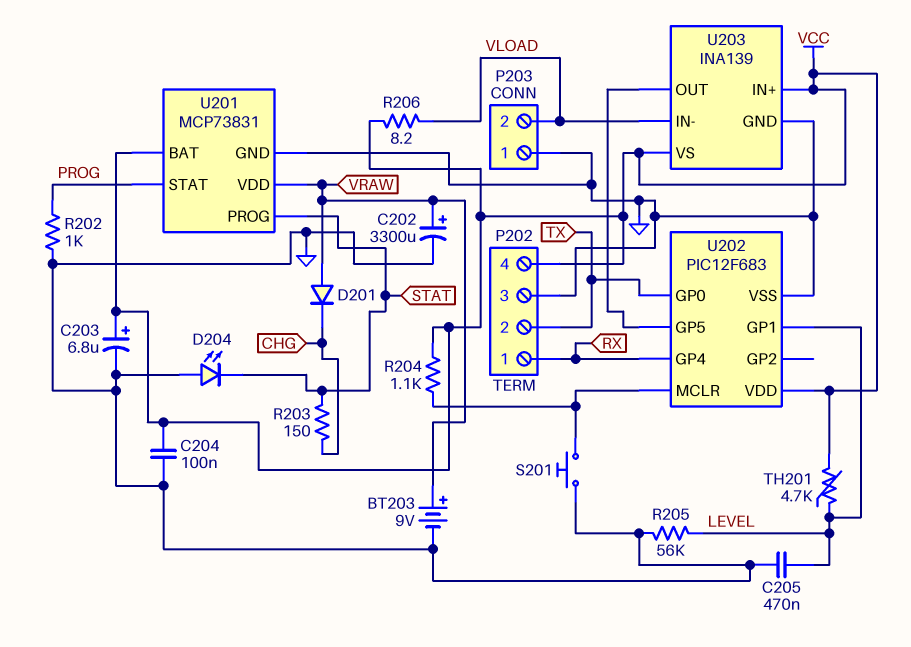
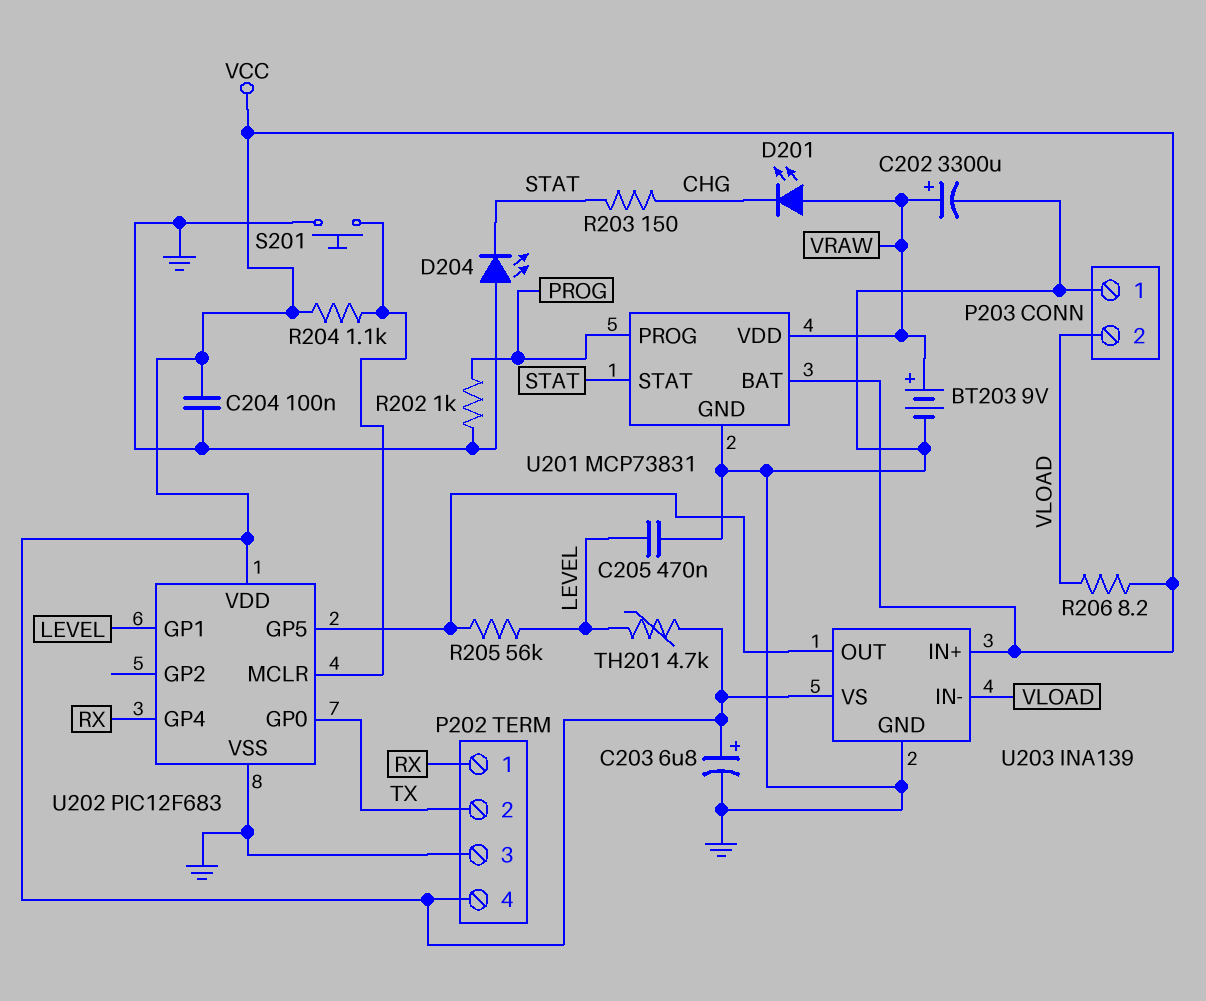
D201: diode (A VRAW, K CHG) -> LED (A VRAW, K CHG)
R205: 56k (GND, LEVEL) -> 56k (LEVEL, U202/GP5)
U201 pin PROG: STAT -> PROG
U201 pin STAT: PROG -> STAT

